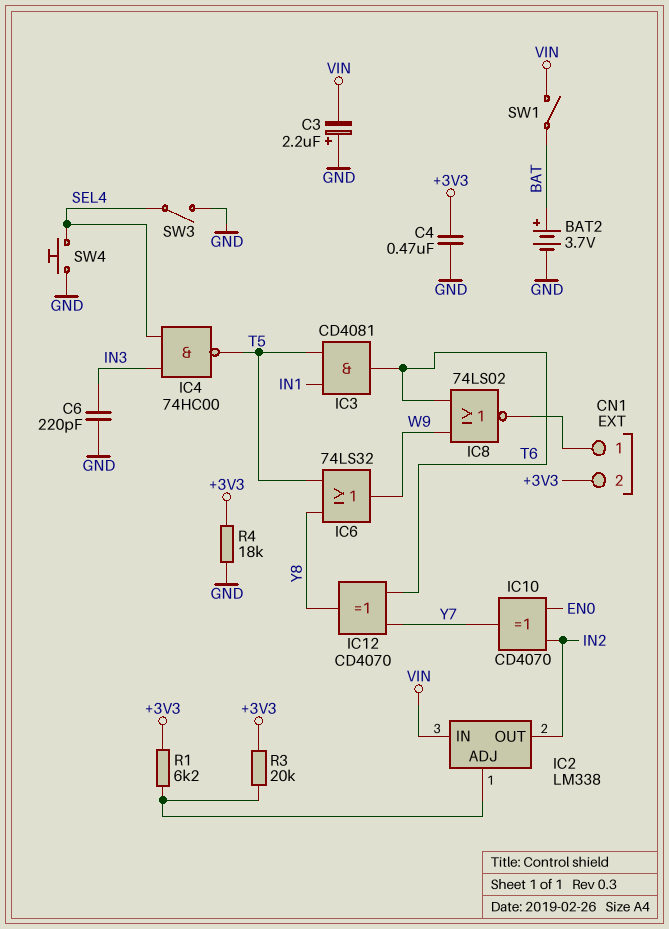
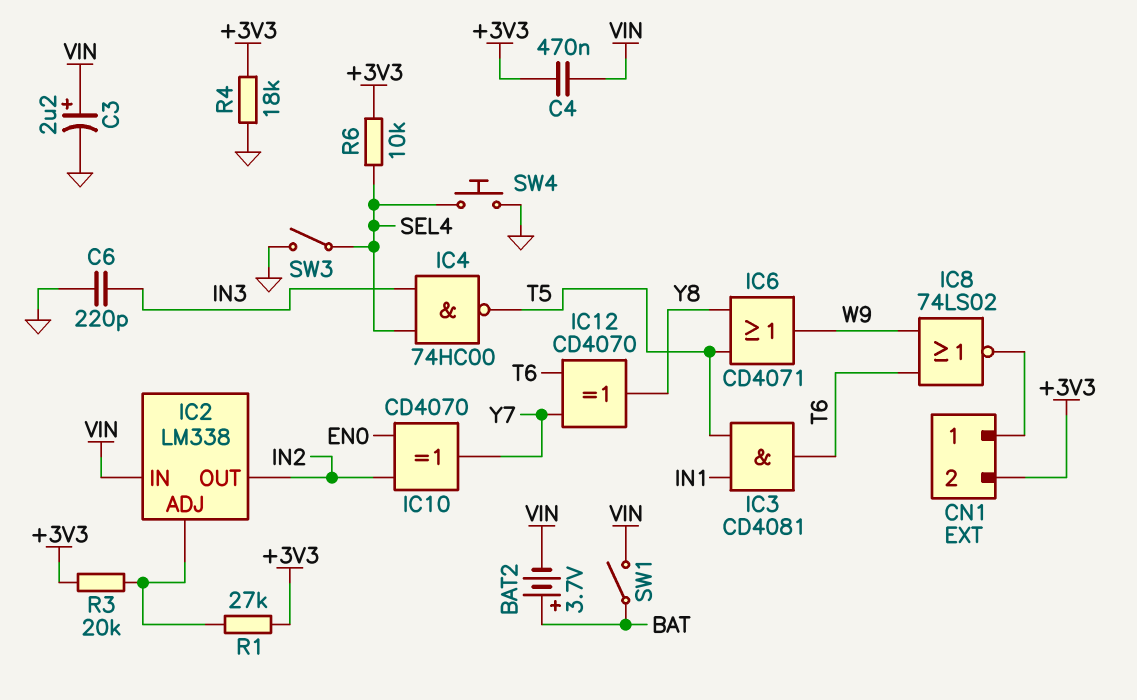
BAT2: 3.7V (plus BAT, minus GND) -> 3.7V (plus BAT, minus VIN)
C3: 2.2uF (plus GND, minus VIN) -> 2.2uF (plus VIN, minus GND)
C4: 470nF (+3V3, GND) -> 470nF (+3V3, VIN)
IC6: OR 74LS32 (in T5, in Y8, out W9) -> OR CD4071 (in T5, in Y8, out W9)
R1: 6.2k (+3V3, IC2/ADJ) -> 27k (+3V3, IC2/ADJ)
R6: none -> 10k (+3V3, SEL4)

